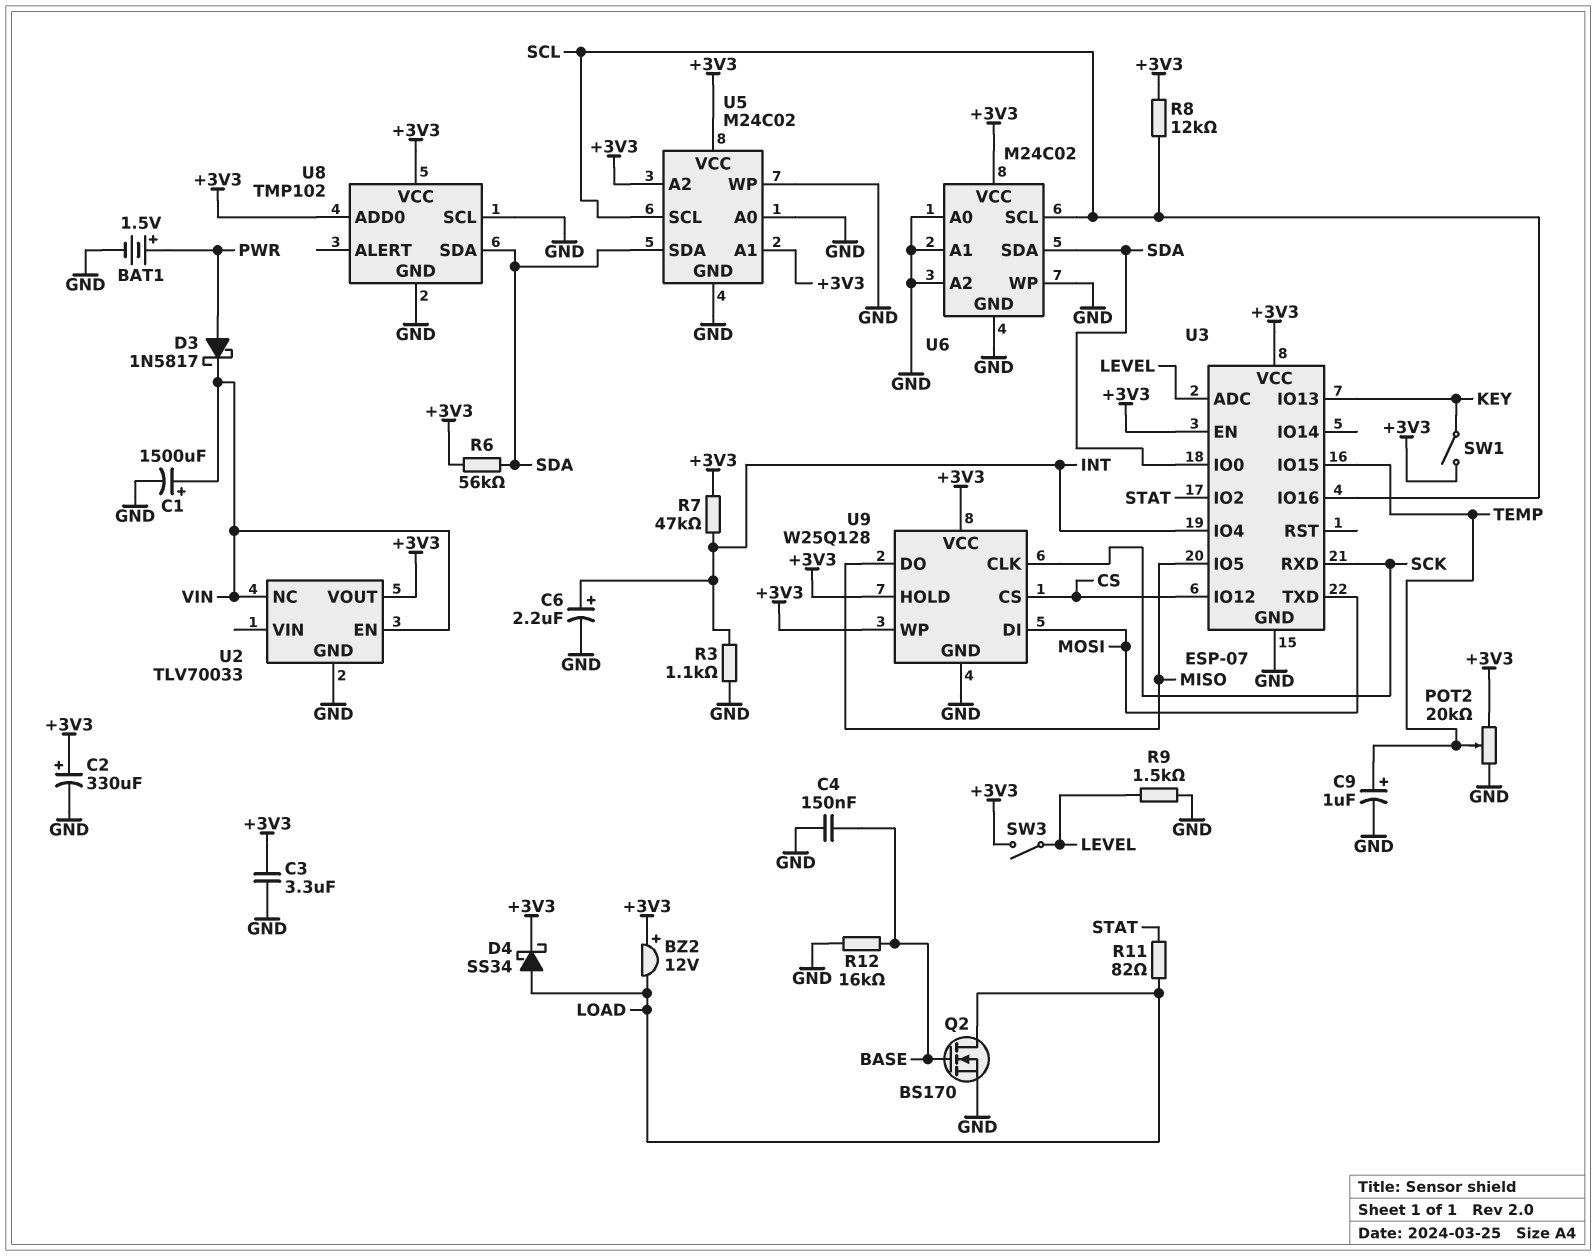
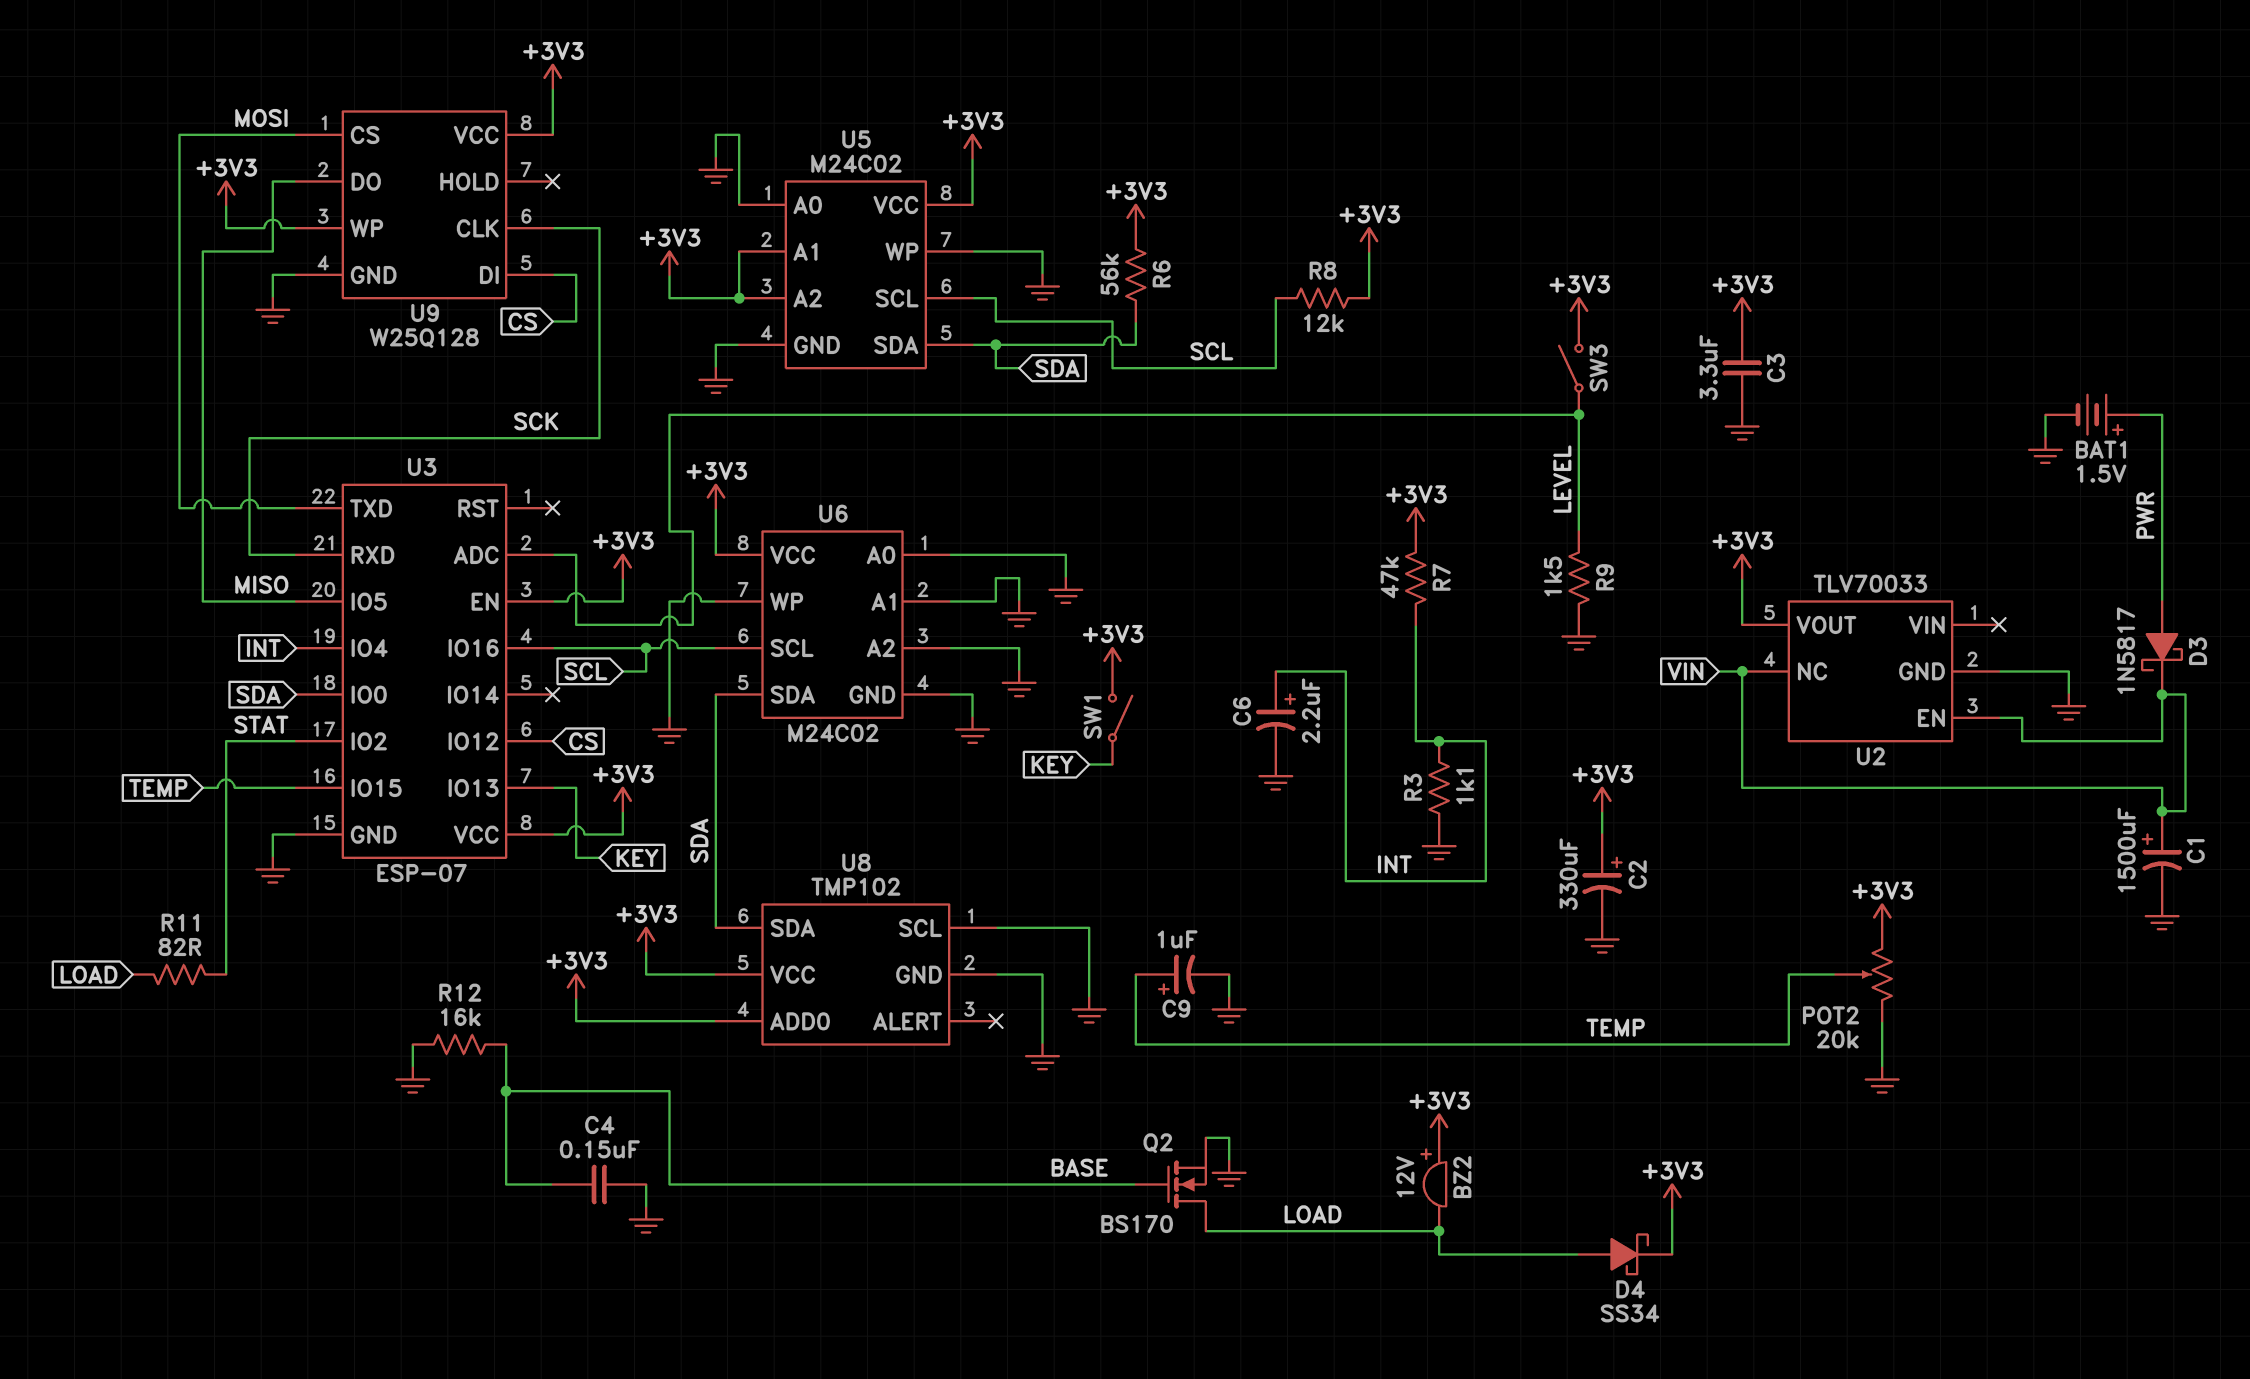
U9 pin CS: CS -> MOSI
U9 pin DI: MOSI -> CS
U9 pin HOLD: +3V3 -> none

